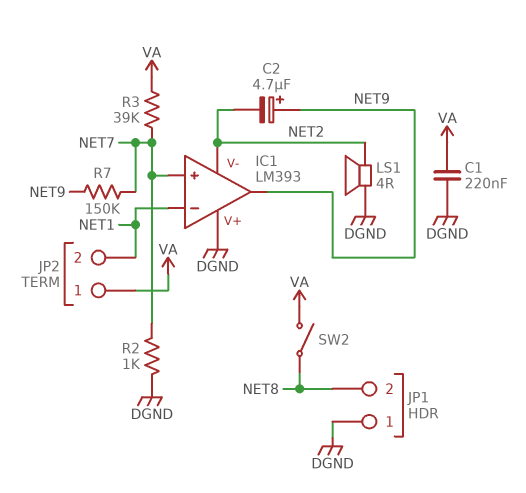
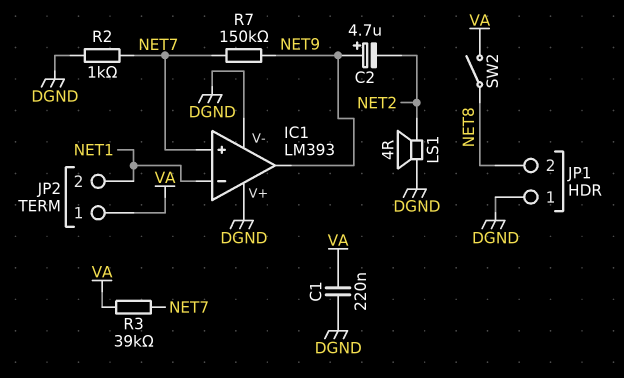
IC1 pin V-: NET2 -> DGND

